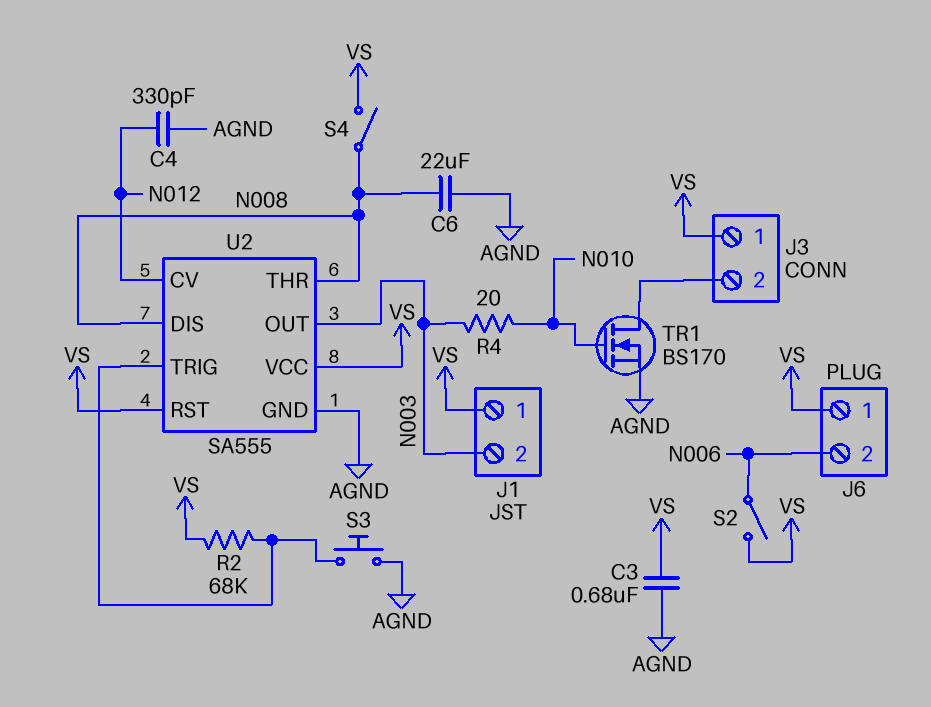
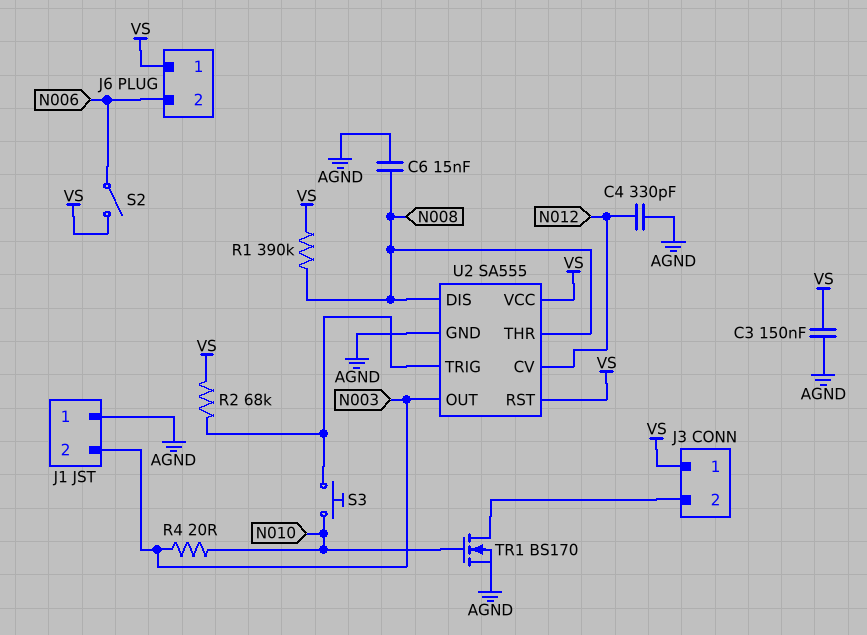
C3: 680nF (AGND, VS) -> 150nF (AGND, VS)
C6: 22uF (AGND, N008) -> 15nF (AGND, N008)
J1 pin 1: VS -> AGND
R1: none -> 390k (N008, VS)
S3: button (AGND, U2/TRIG) -> button (N010, U2/TRIG)
S4: switch (N008, VS) -> none

